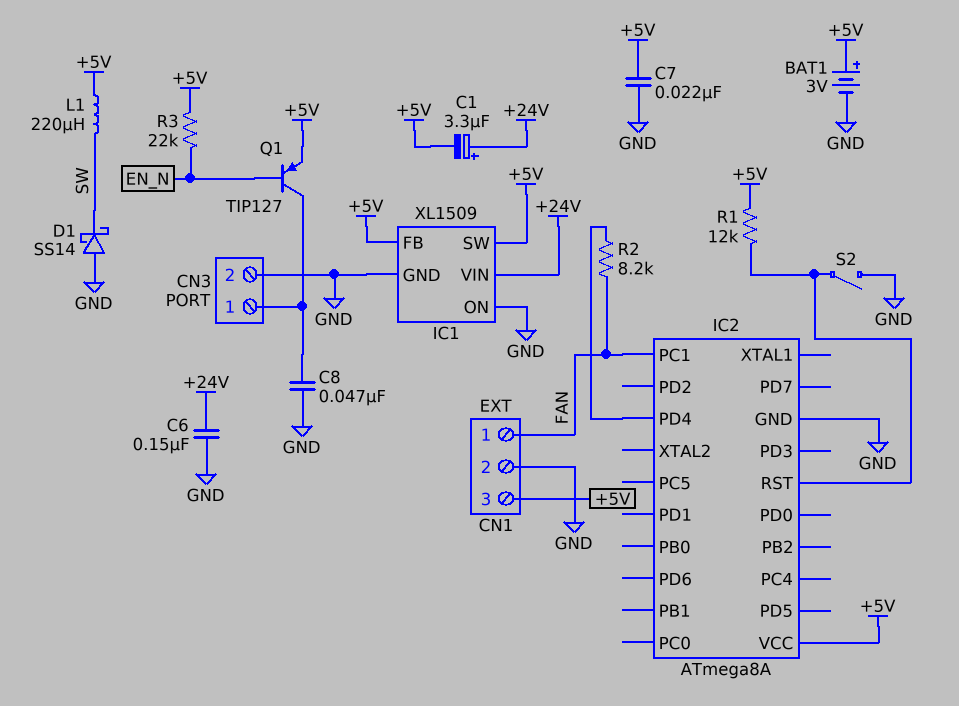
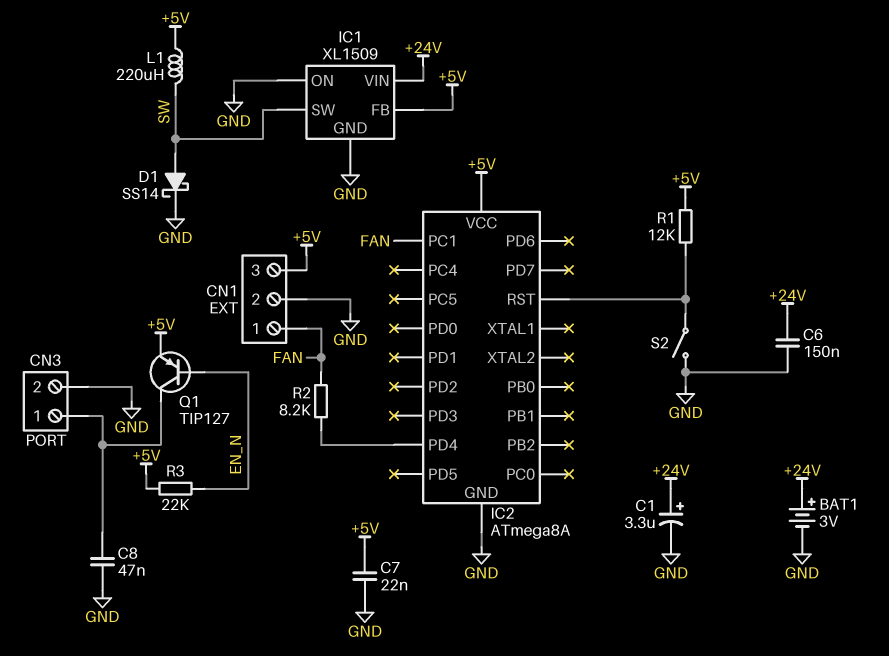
BAT1: 3V (plus +5V, minus GND) -> 3V (plus +24V, minus GND)
C1: 3.3uF (plus +24V, minus +5V) -> 3.3uF (plus +24V, minus GND)
D1: schottky SS14 (A GND, K SW) -> schottky SS14 (A SW, K GND)
IC1 pin SW: +5V -> SW

